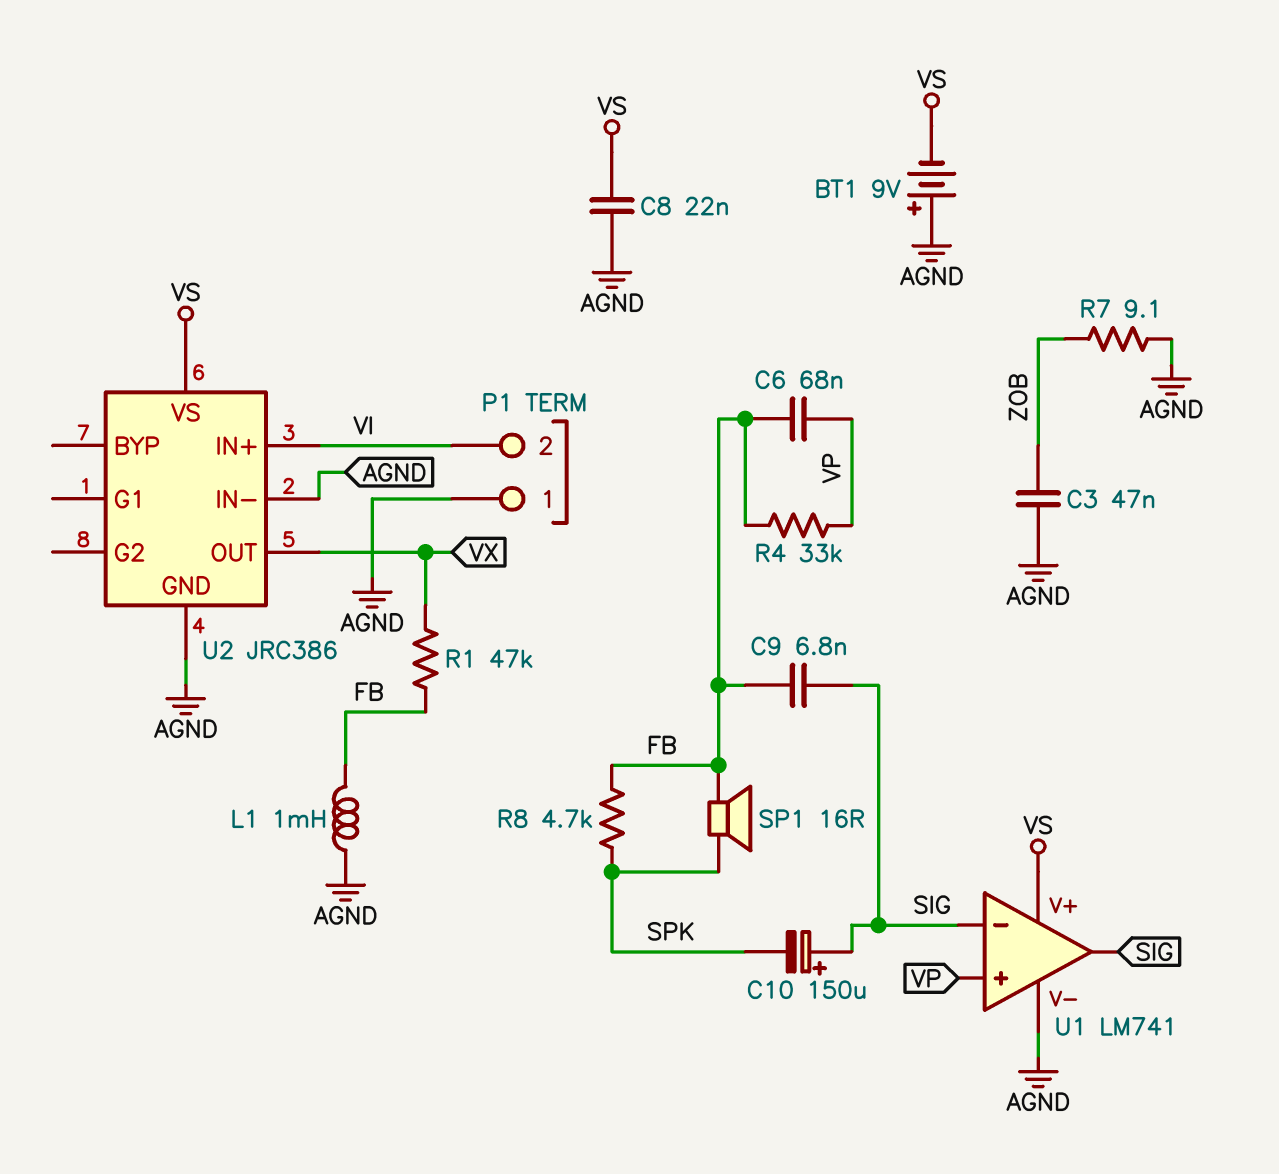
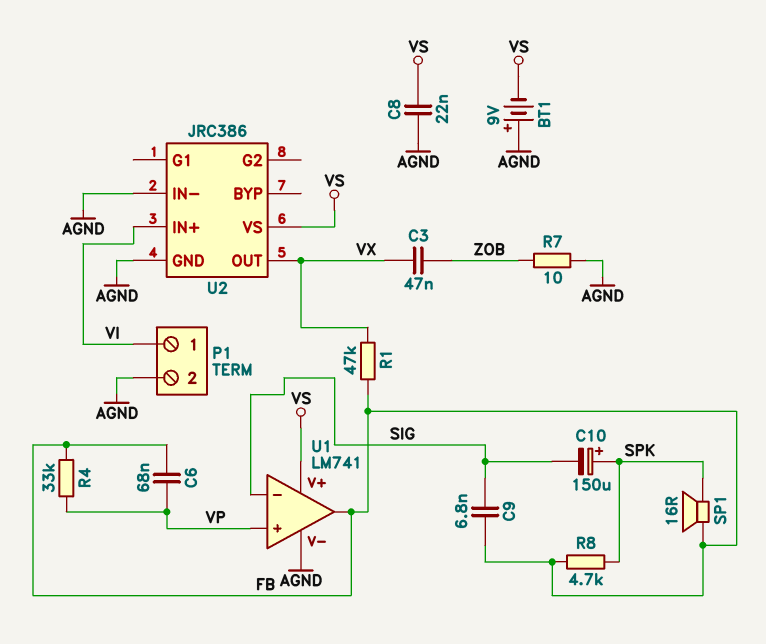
C3: 47nF (AGND, ZOB) -> 47nF (VX, ZOB)
C10: 150uF (plus SIG, minus SPK) -> 150uF (plus SPK, minus SIG)
L1: 1mH (AGND, FB) -> none
P1 pin 1: AGND -> VI
P1 pin 2: VI -> AGND
R7: 9.1 (AGND, ZOB) -> 10 (AGND, ZOB)
U1 pin out: SIG -> FB

